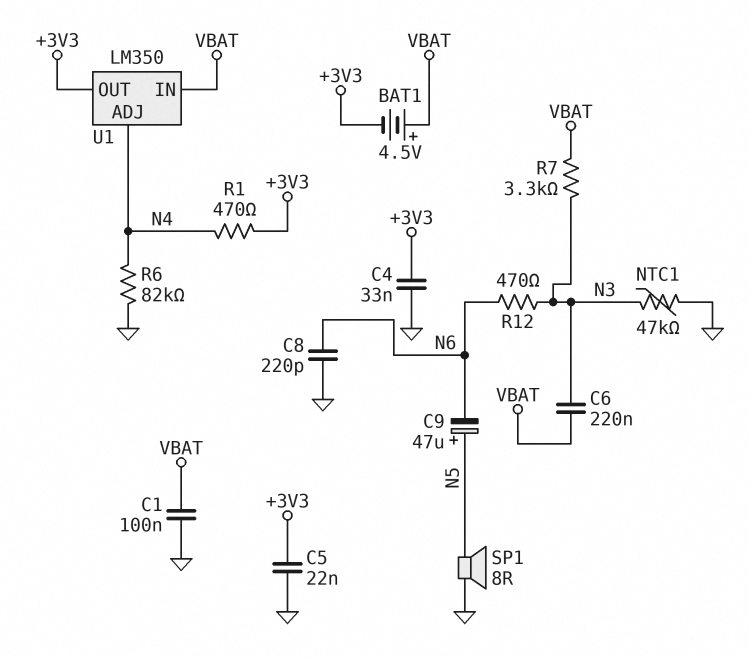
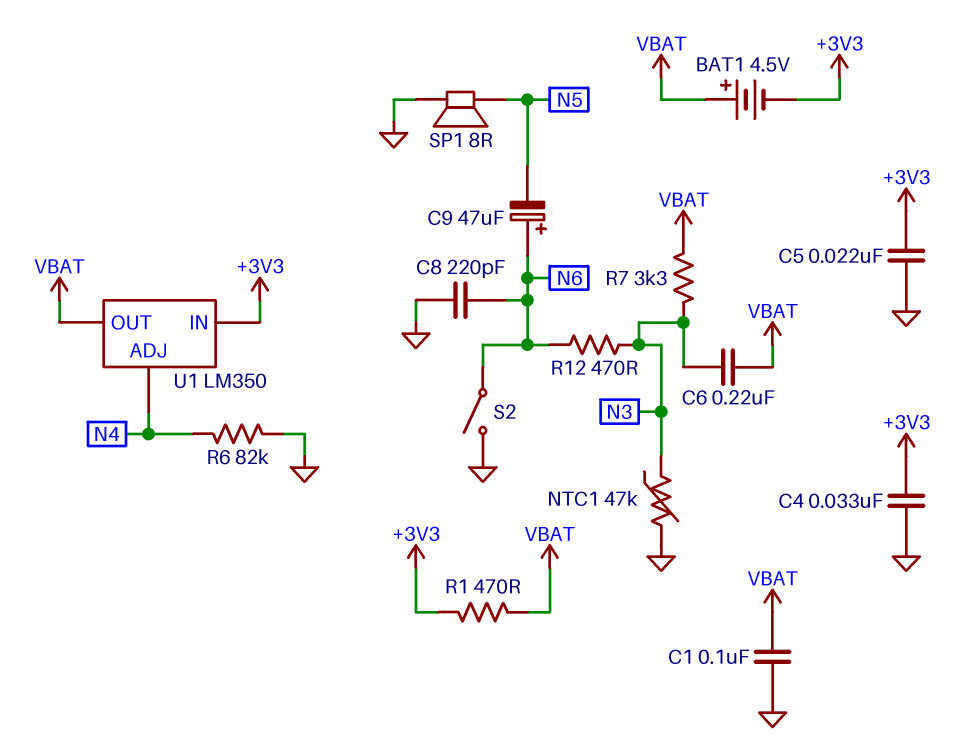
C9: 47uF (plus N5, minus N6) -> 47uF (plus N6, minus N5)
R1: 470 (+3V3, N4) -> 470 (+3V3, VBAT)
S2: none -> switch (GND, N6)
U1 pin IN: VBAT -> +3V3
U1 pin OUT: +3V3 -> VBAT

